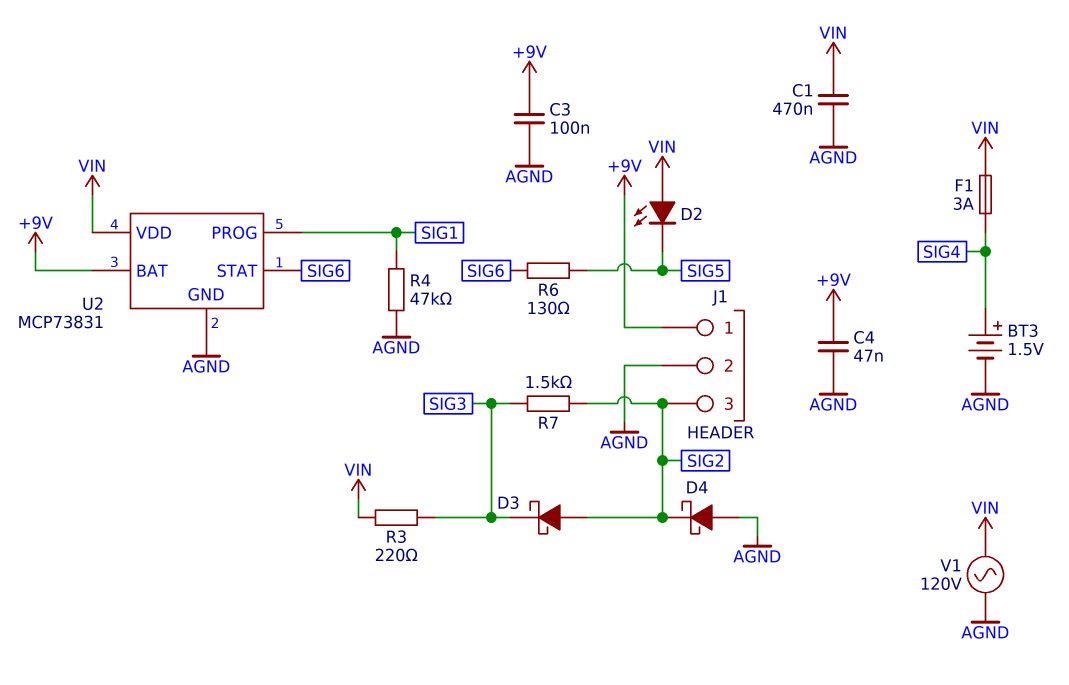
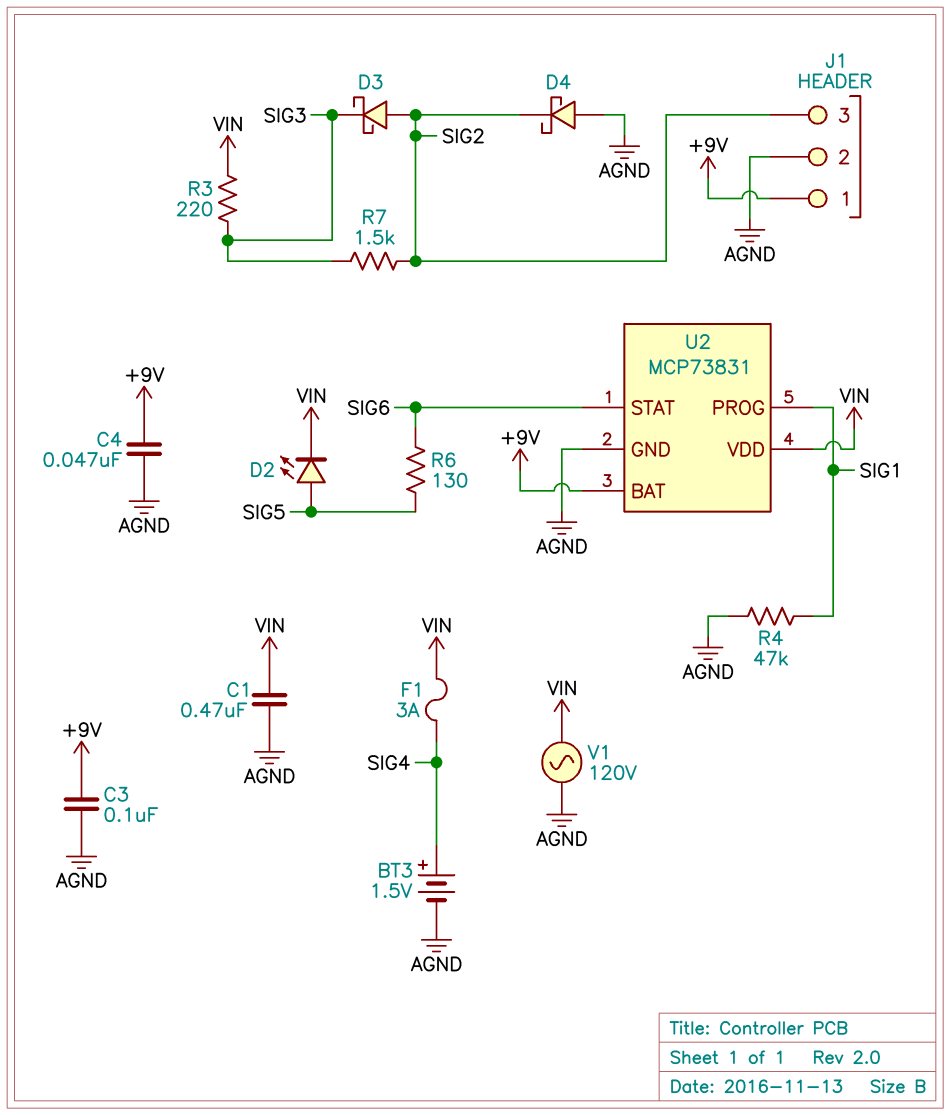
D2: LED (A VIN, K SIG5) -> LED (A SIG5, K VIN)

